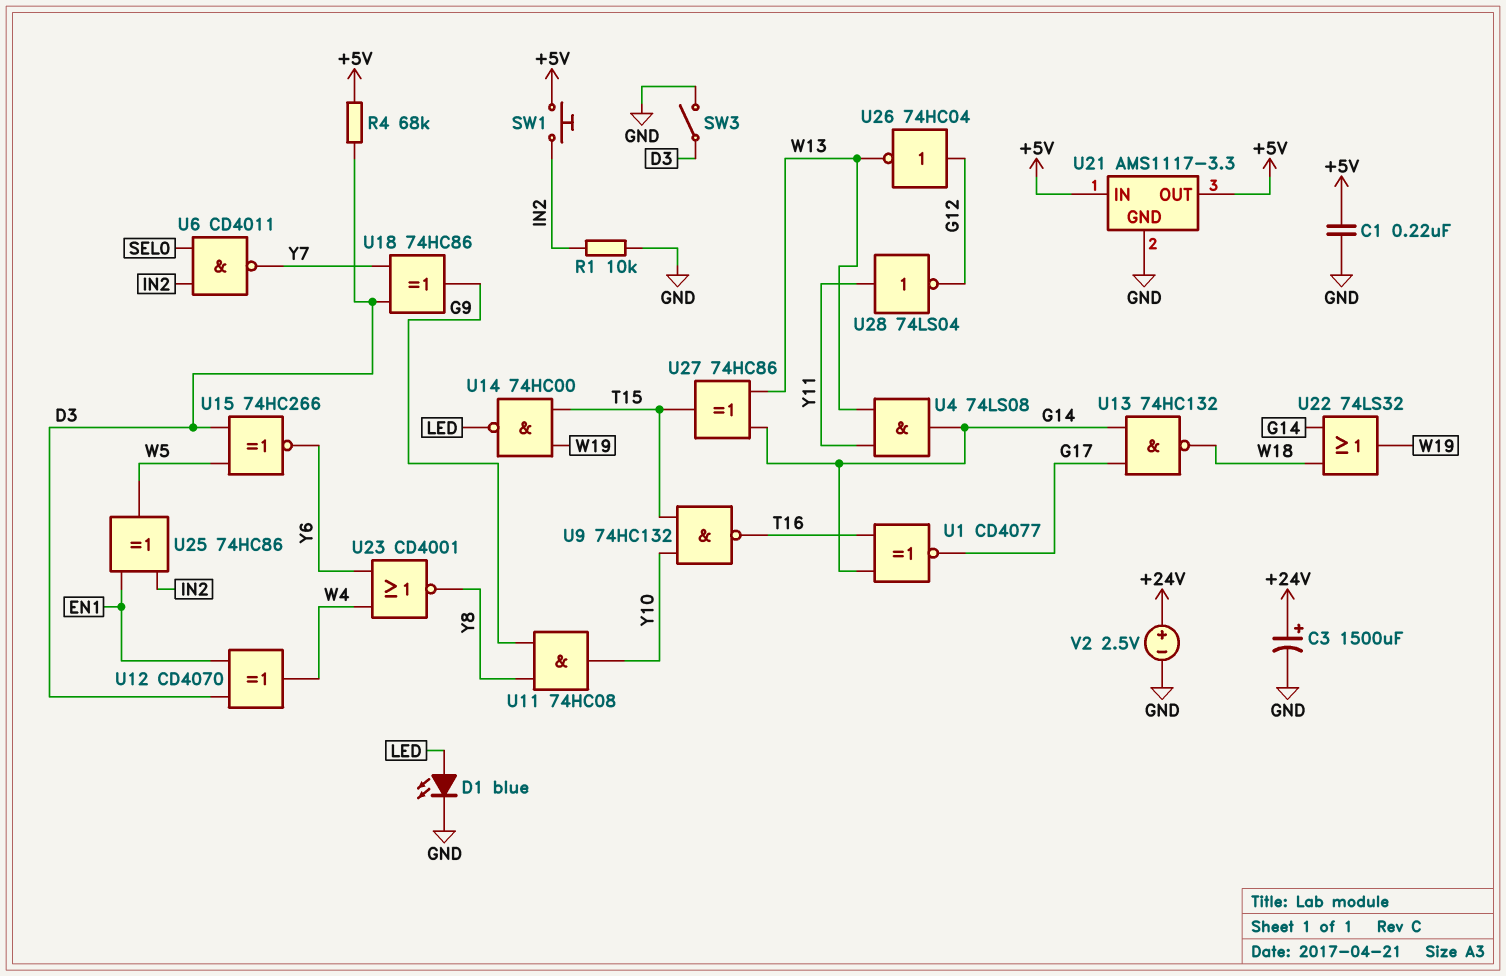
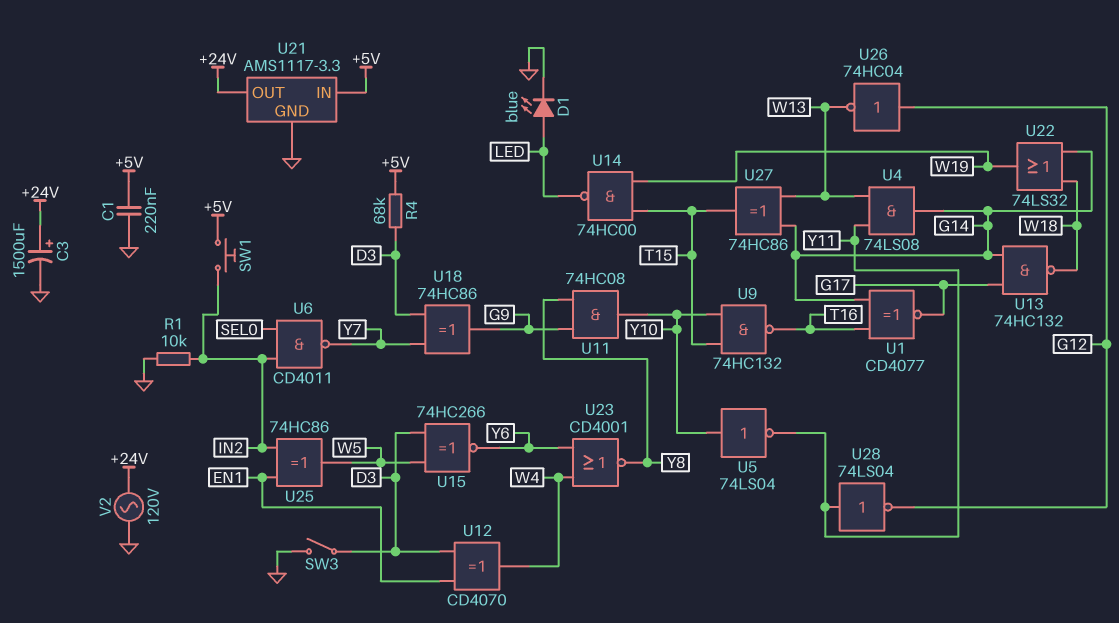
U5: none -> NOT 74LS04 (in Y10, out Y11)
U21 pin OUT: +5V -> +24V
V2: 2.5V (plus +24V, minus GND) -> AC 120V (+24V, GND)

